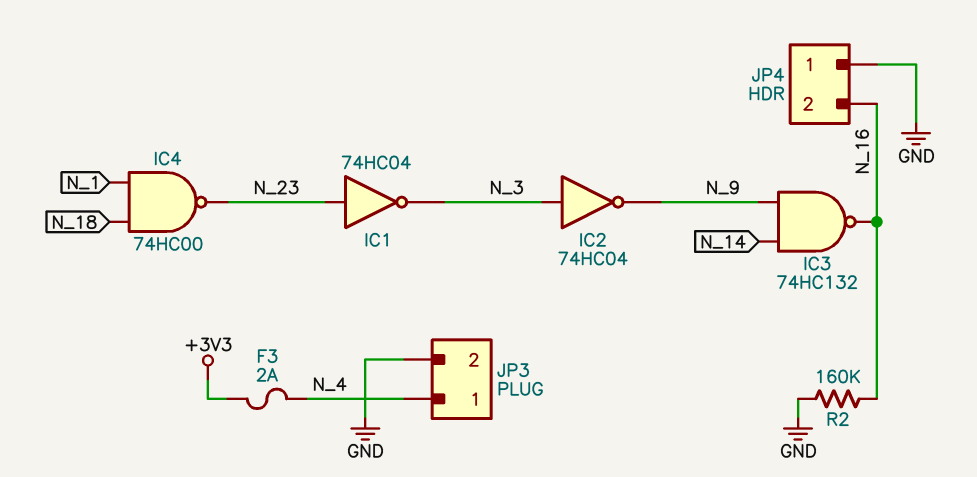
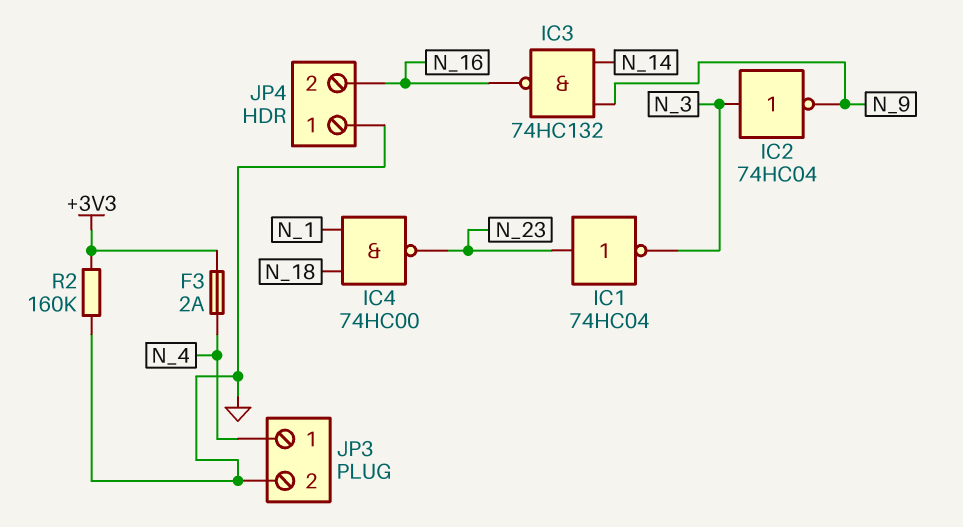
R2: 160k (GND, N_16) -> 160k (+3V3, GND)

